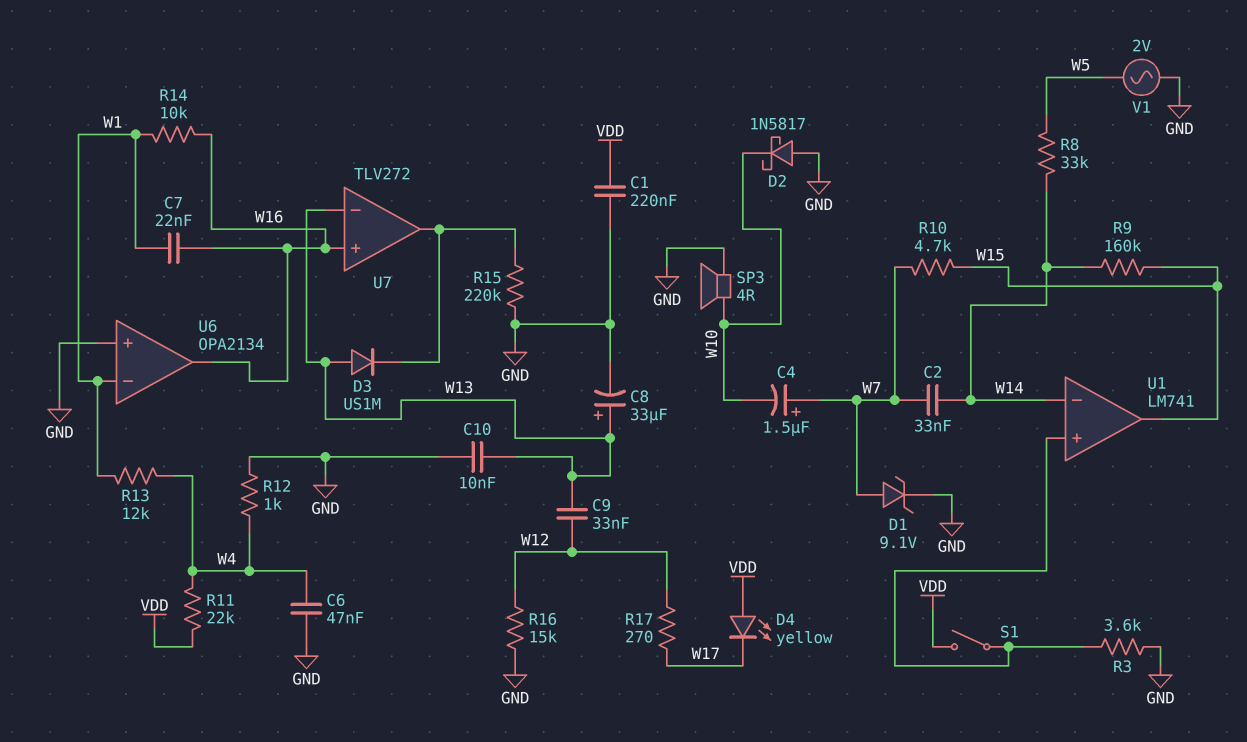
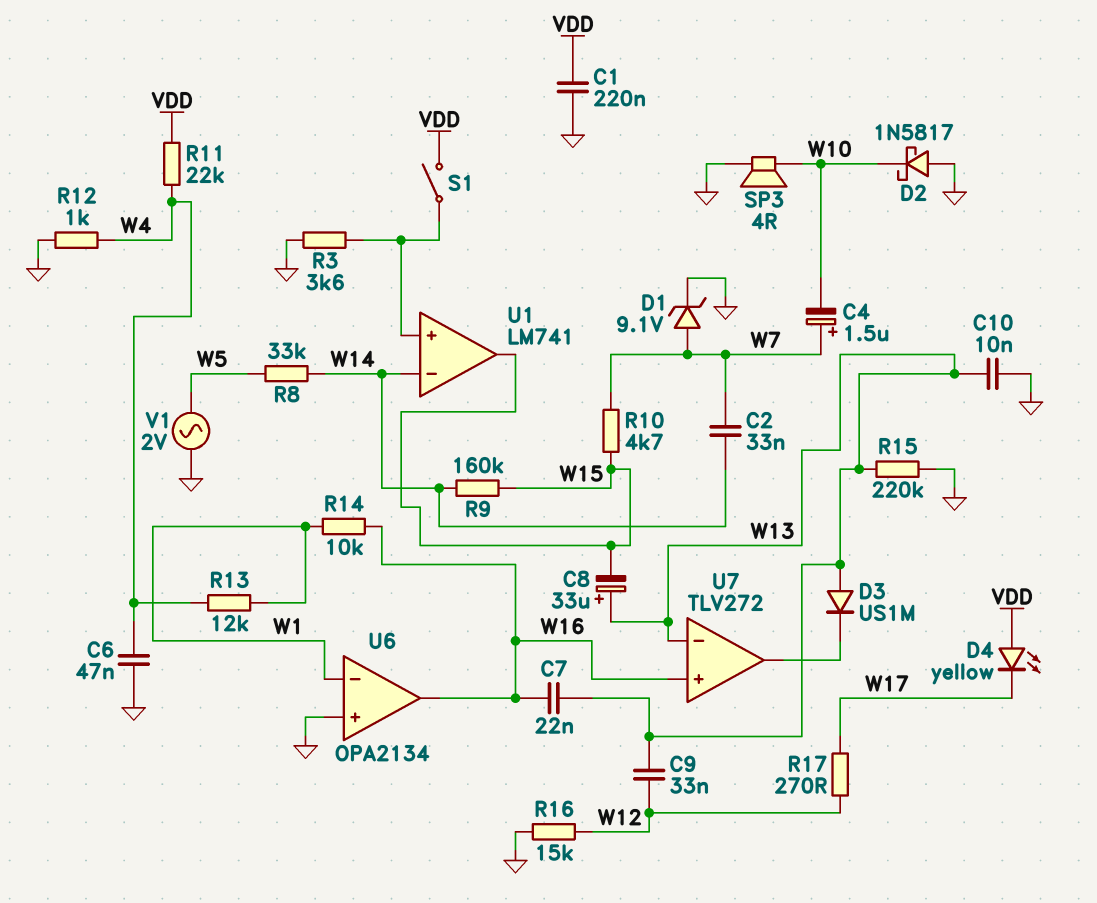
C7: 22nF (W1, W16) -> 22nF (W13, W16)
C8: 33uF (plus W13, minus GND) -> 33uF (plus W13, minus W15)
R15: 220k (GND, U7/out) -> 220k (GND, W13)

